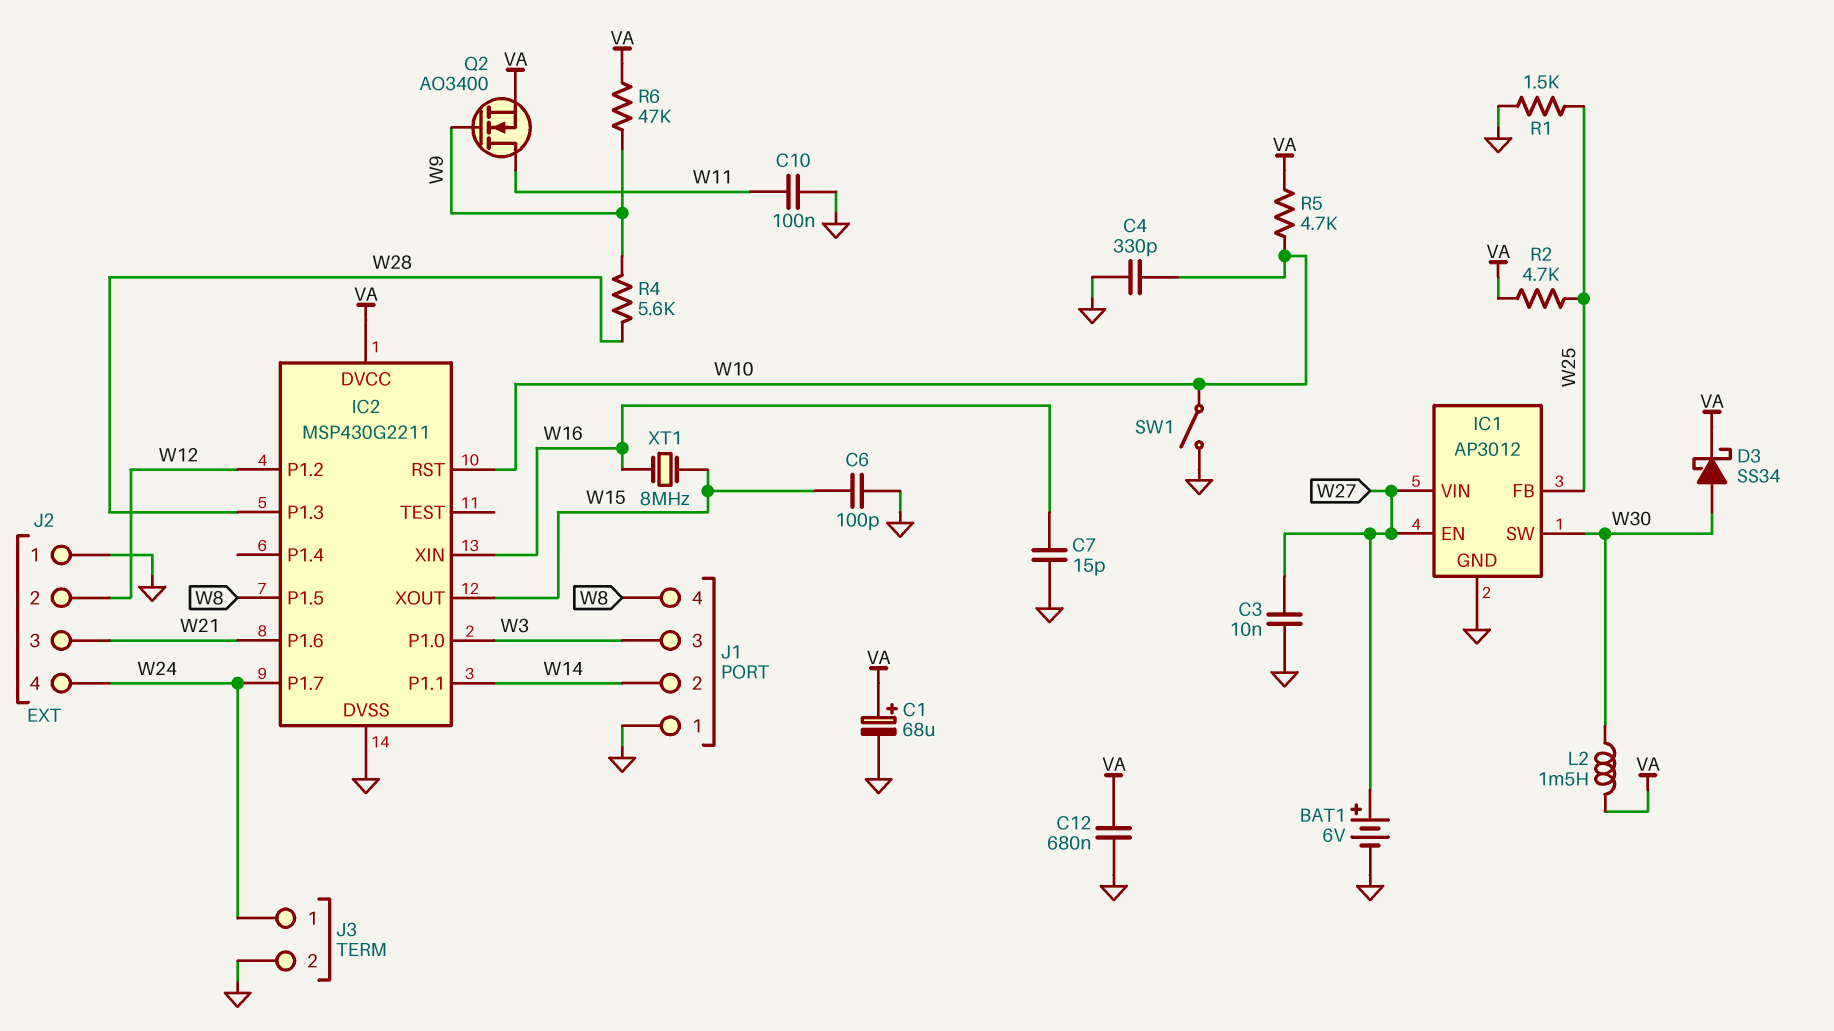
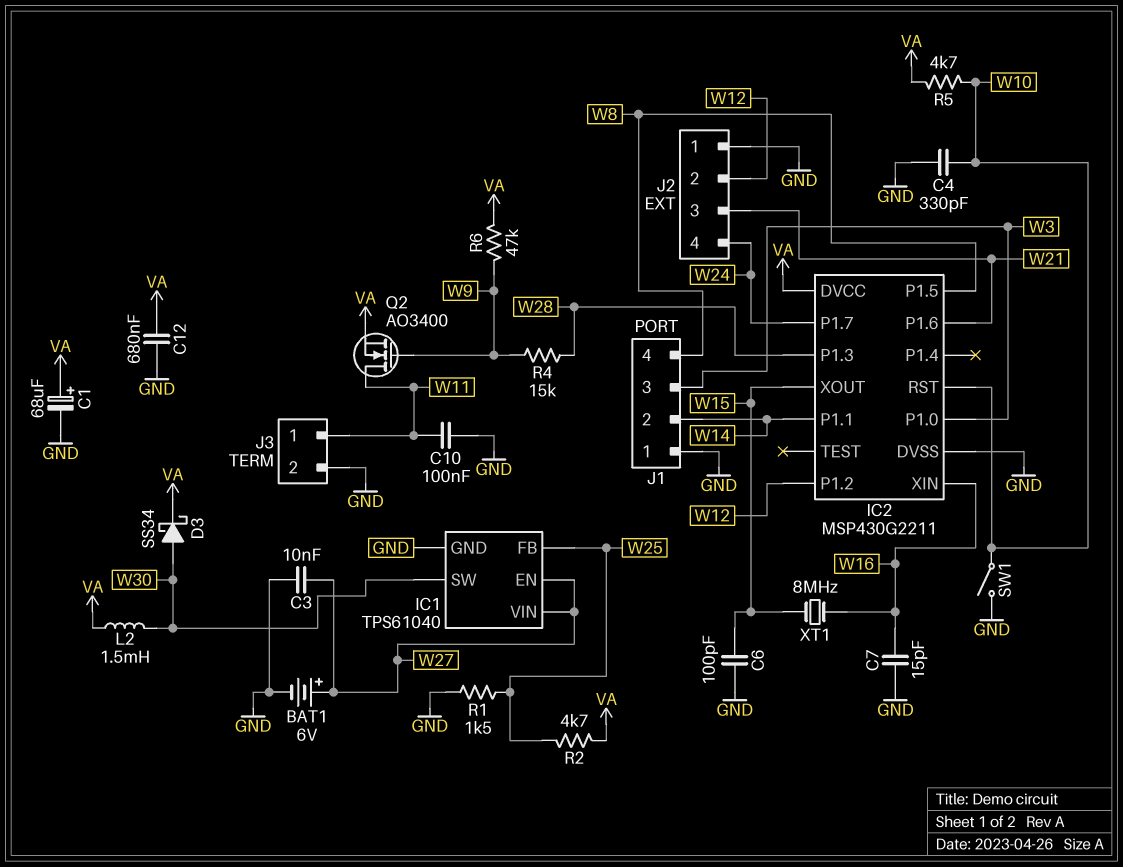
IC1: AP3012 -> TPS61040
J3 pin 1: W24 -> W11
R4: 5.6k (W9, W28) -> 15k (W9, W28)

